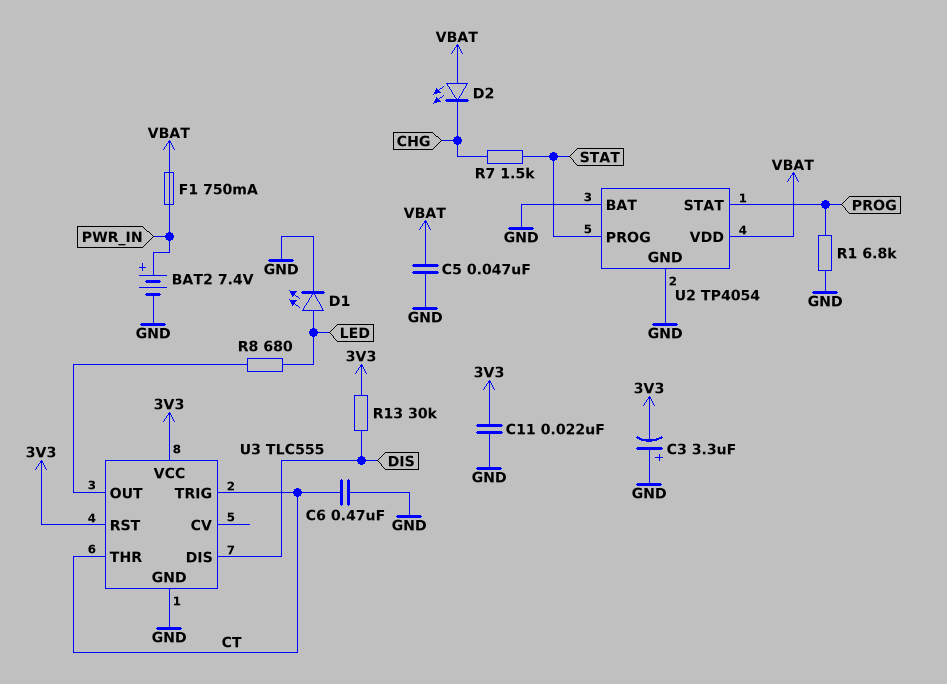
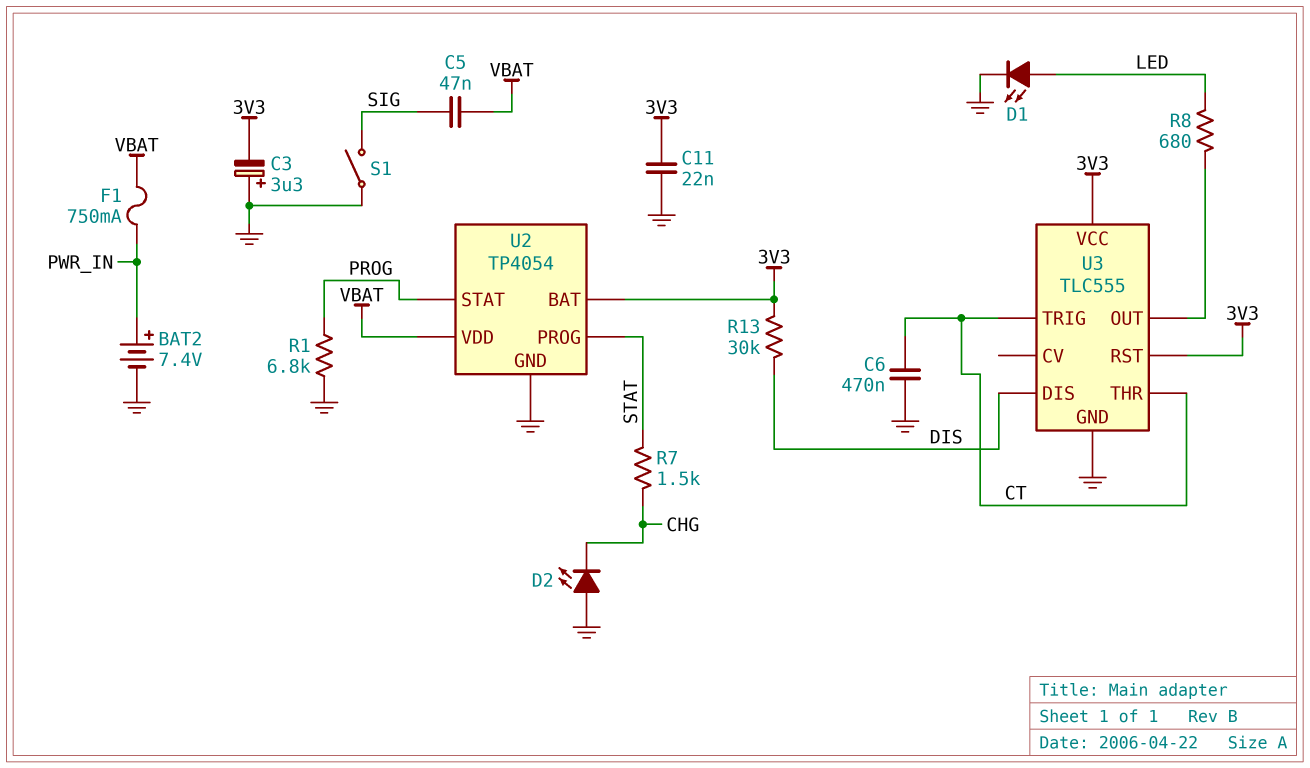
C5: 47nF (GND, VBAT) -> 47nF (SIG, VBAT)
D2: LED (A VBAT, K CHG) -> LED (A GND, K CHG)
S1: none -> switch (GND, SIG)
U2 pin BAT: GND -> 3V3

